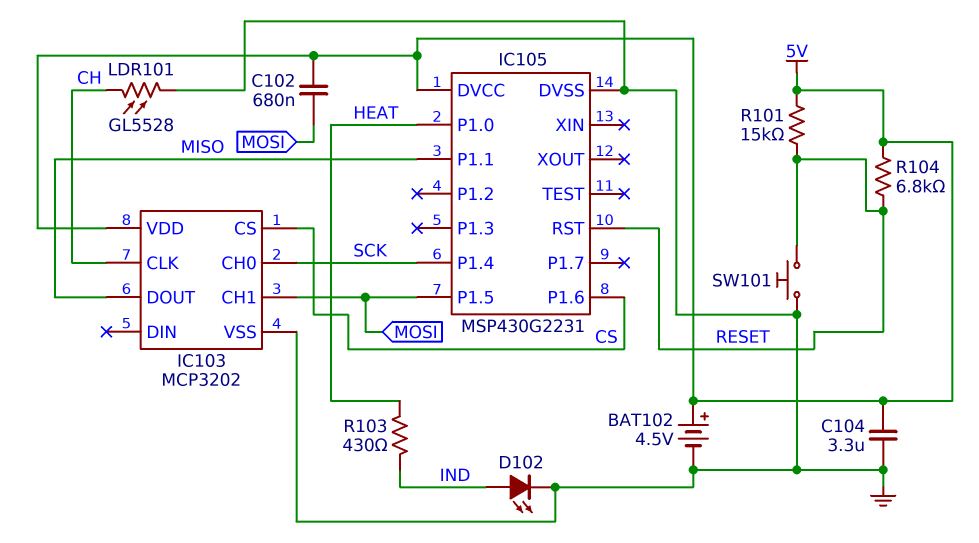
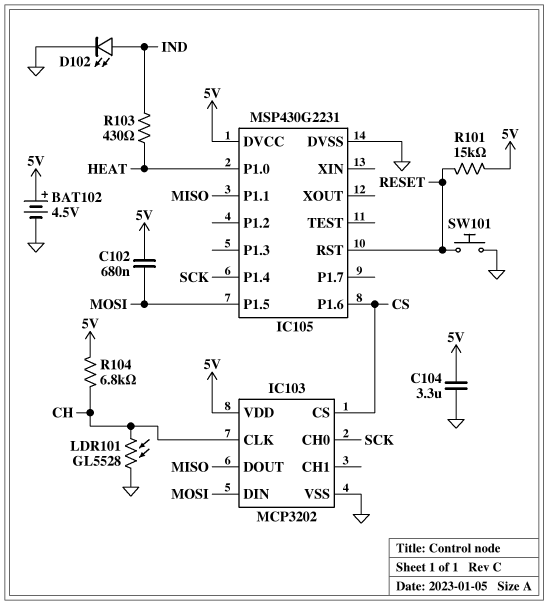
IC103 pin CH1: MOSI -> none
IC103 pin DIN: none -> MOSI
R104: 6.8k (5V, RESET) -> 6.8k (5V, CH)

